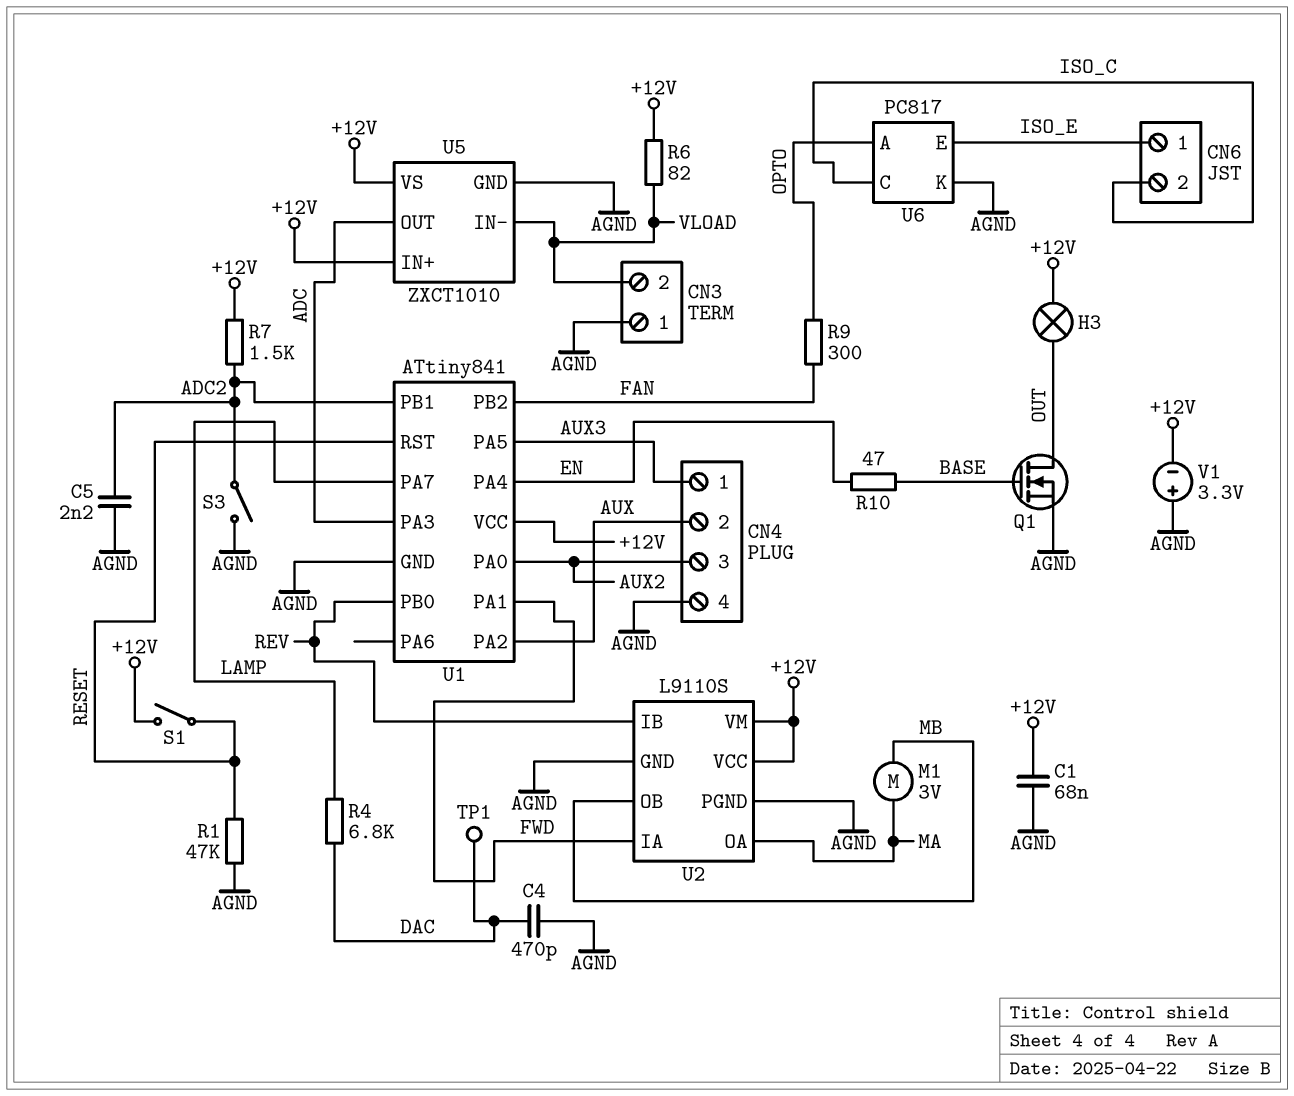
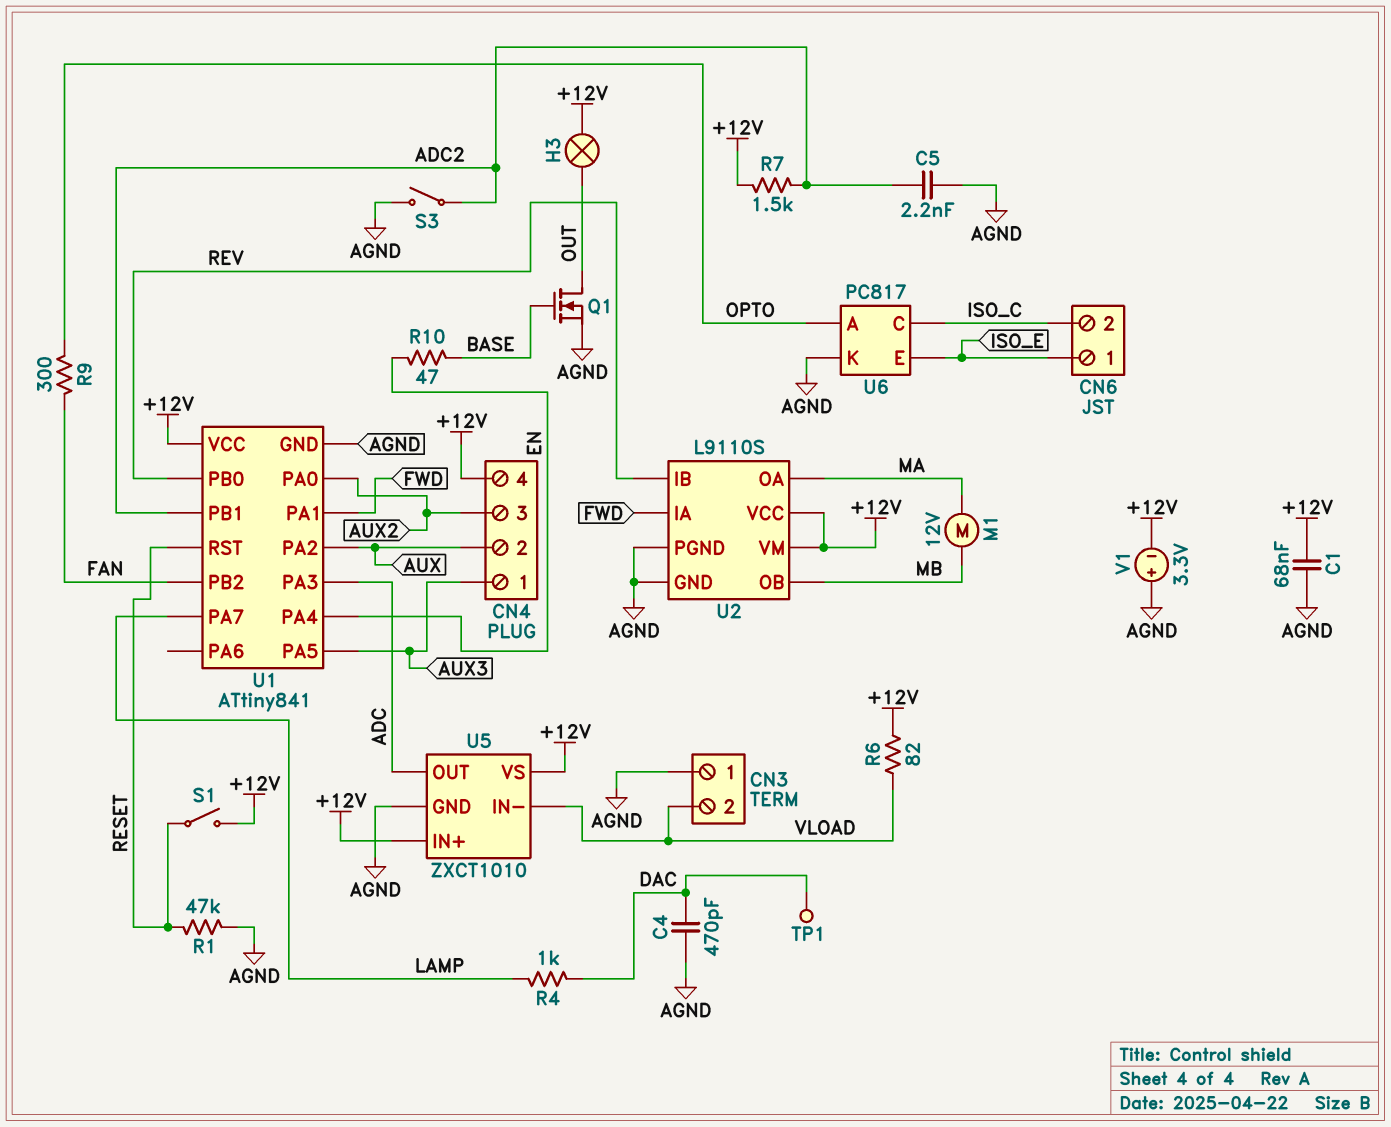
CN4 pin 4: AGND -> +12V
M1: motor 3V (MA, MB) -> motor 12V (MA, MB)
R4: 6.8k (DAC, LAMP) -> 1k (DAC, LAMP)

